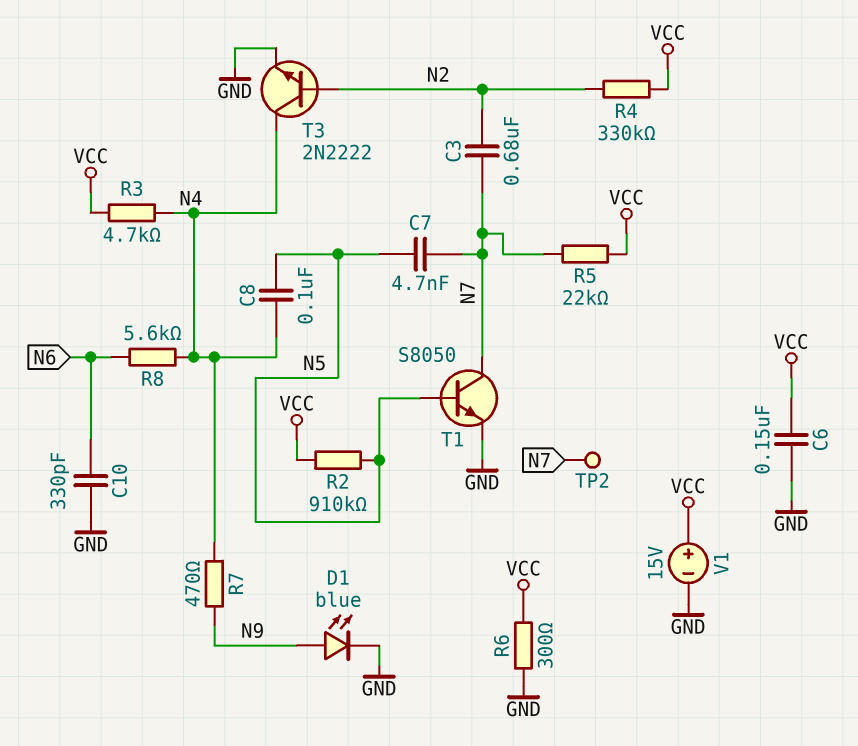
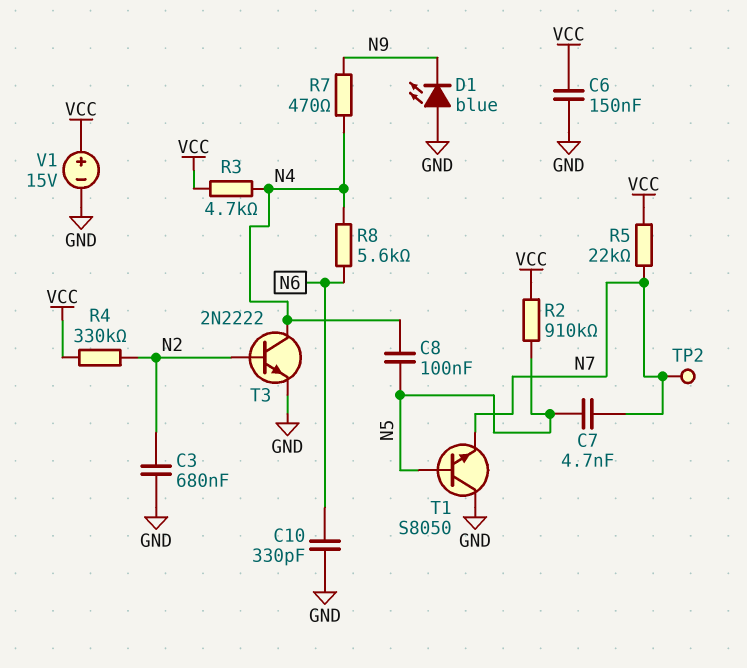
C3: 680nF (N2, N7) -> 680nF (GND, N2)
D1: LED blue (A N9, K GND) -> LED blue (A GND, K N9)
R6: 300 (GND, VCC) -> none
T1: NPN S8050 (B N5, C N7, E GND) -> NPN S8050 (B N5, C GND, E N7)

